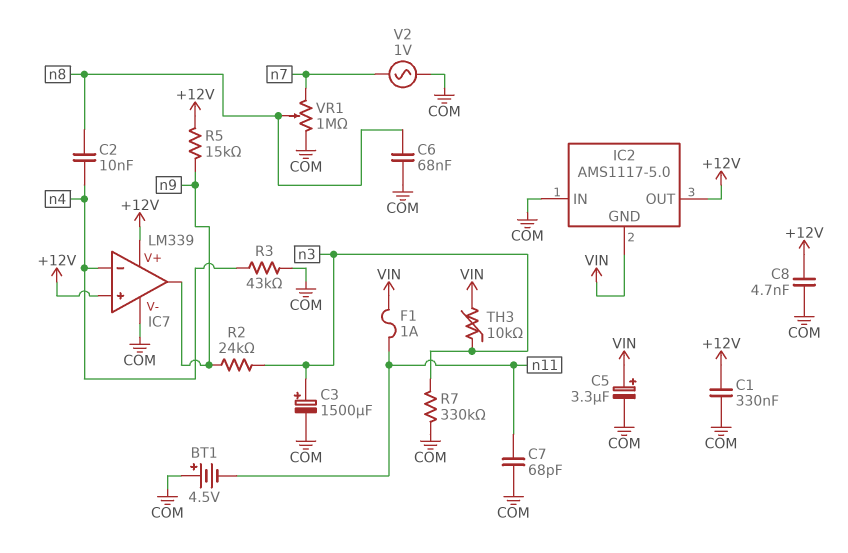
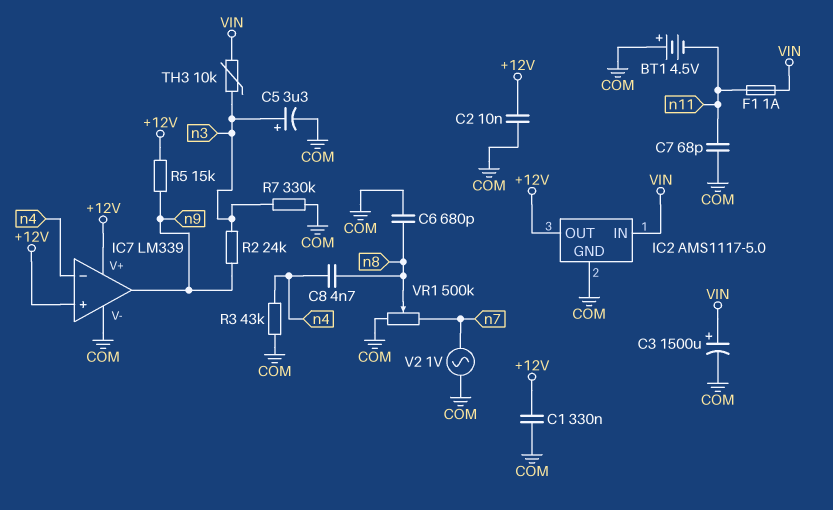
C2: 10nF (n4, n8) -> 10nF (+12V, COM)
C3: 1500uF (plus n3, minus COM) -> 1500uF (plus VIN, minus COM)
C5: 3.3uF (plus VIN, minus COM) -> 3.3uF (plus n3, minus COM)
C6: 68nF (COM, n8) -> 680pF (COM, n8)
C8: 4.7nF (+12V, COM) -> 4.7nF (n4, n8)
IC2 pin GND: VIN -> COM
IC2 pin IN: COM -> VIN
VR1: 1M (COM, n7, wiper n8) -> 500k (COM, n7, wiper n8)

